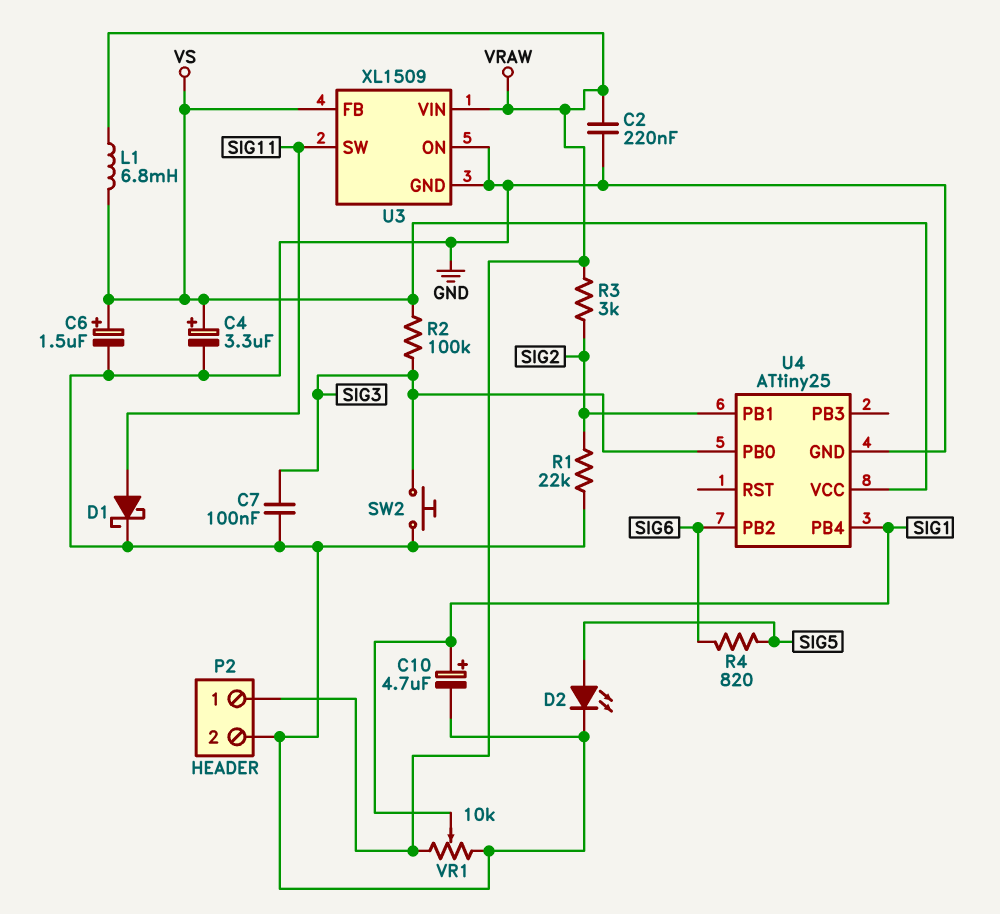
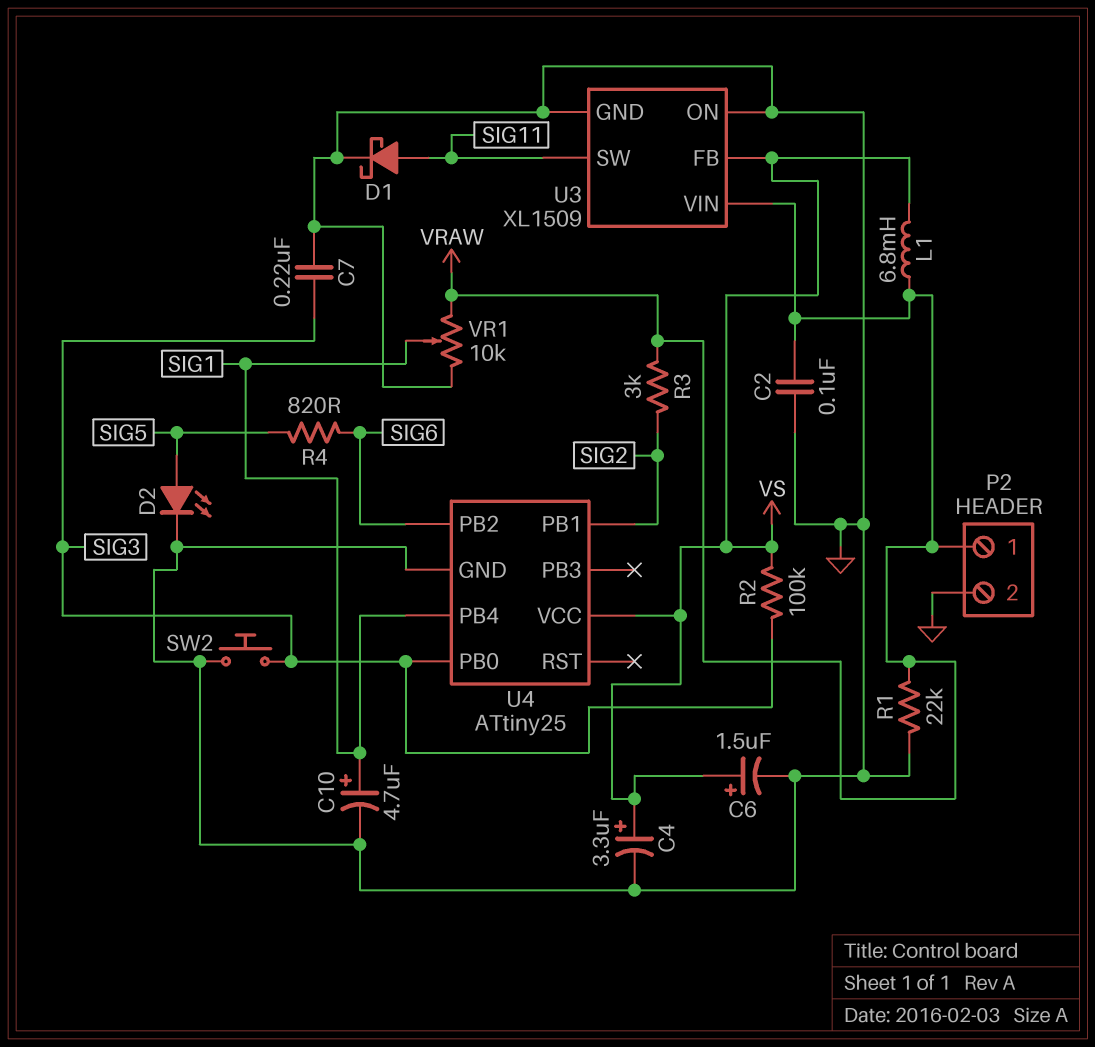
C2: 220nF (GND, VRAW) -> 100nF (GND, VRAW)
C7: 100nF (GND, SIG3) -> 220nF (GND, SIG3)
R1: 22k (GND, SIG2) -> 22k (GND, VRAW)

